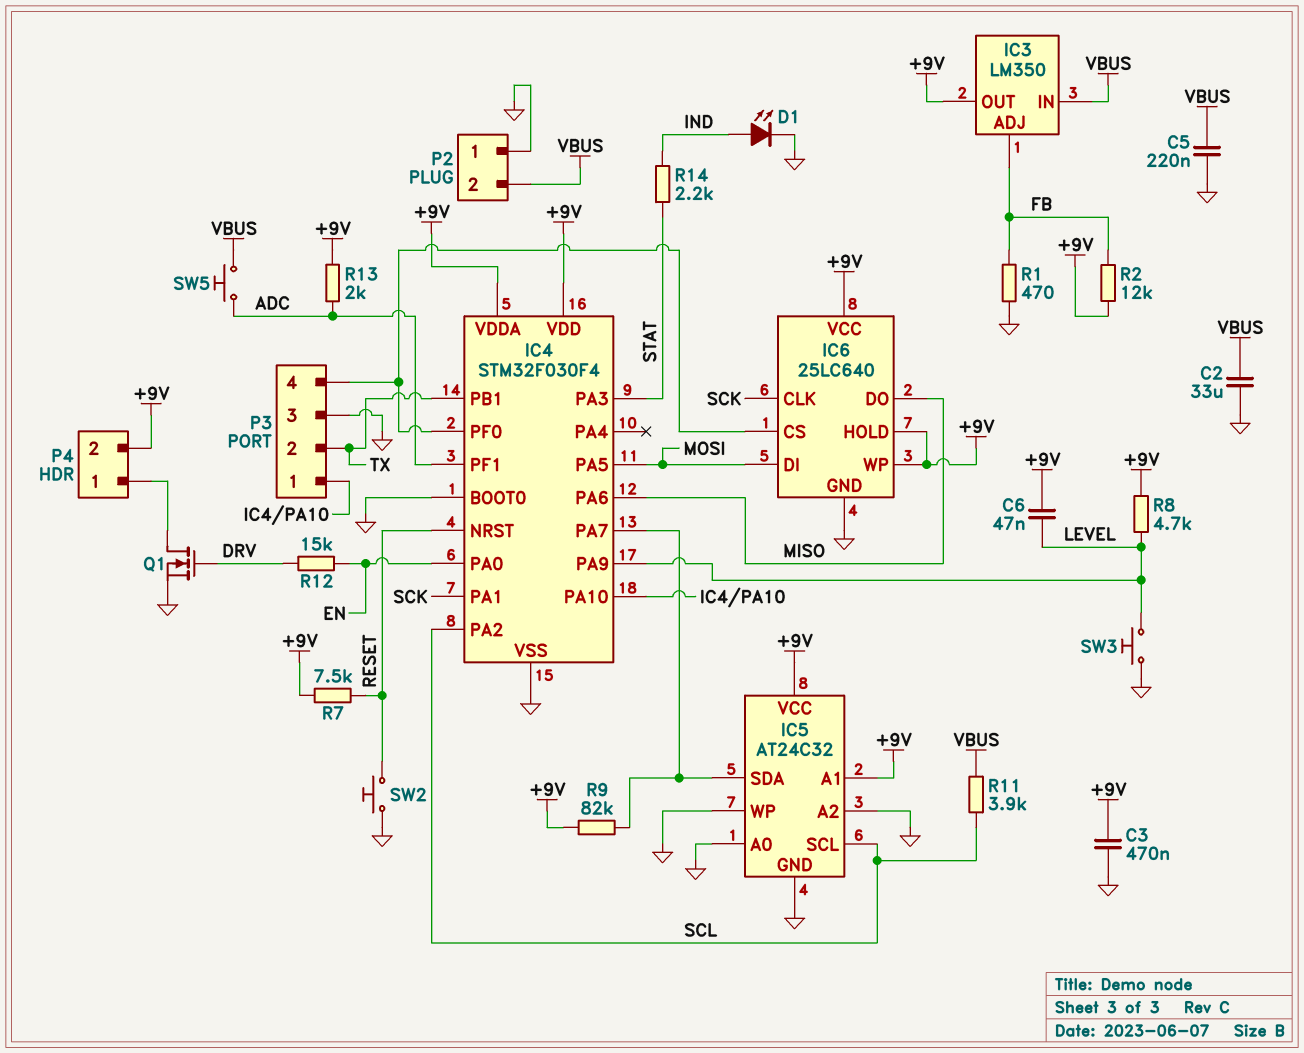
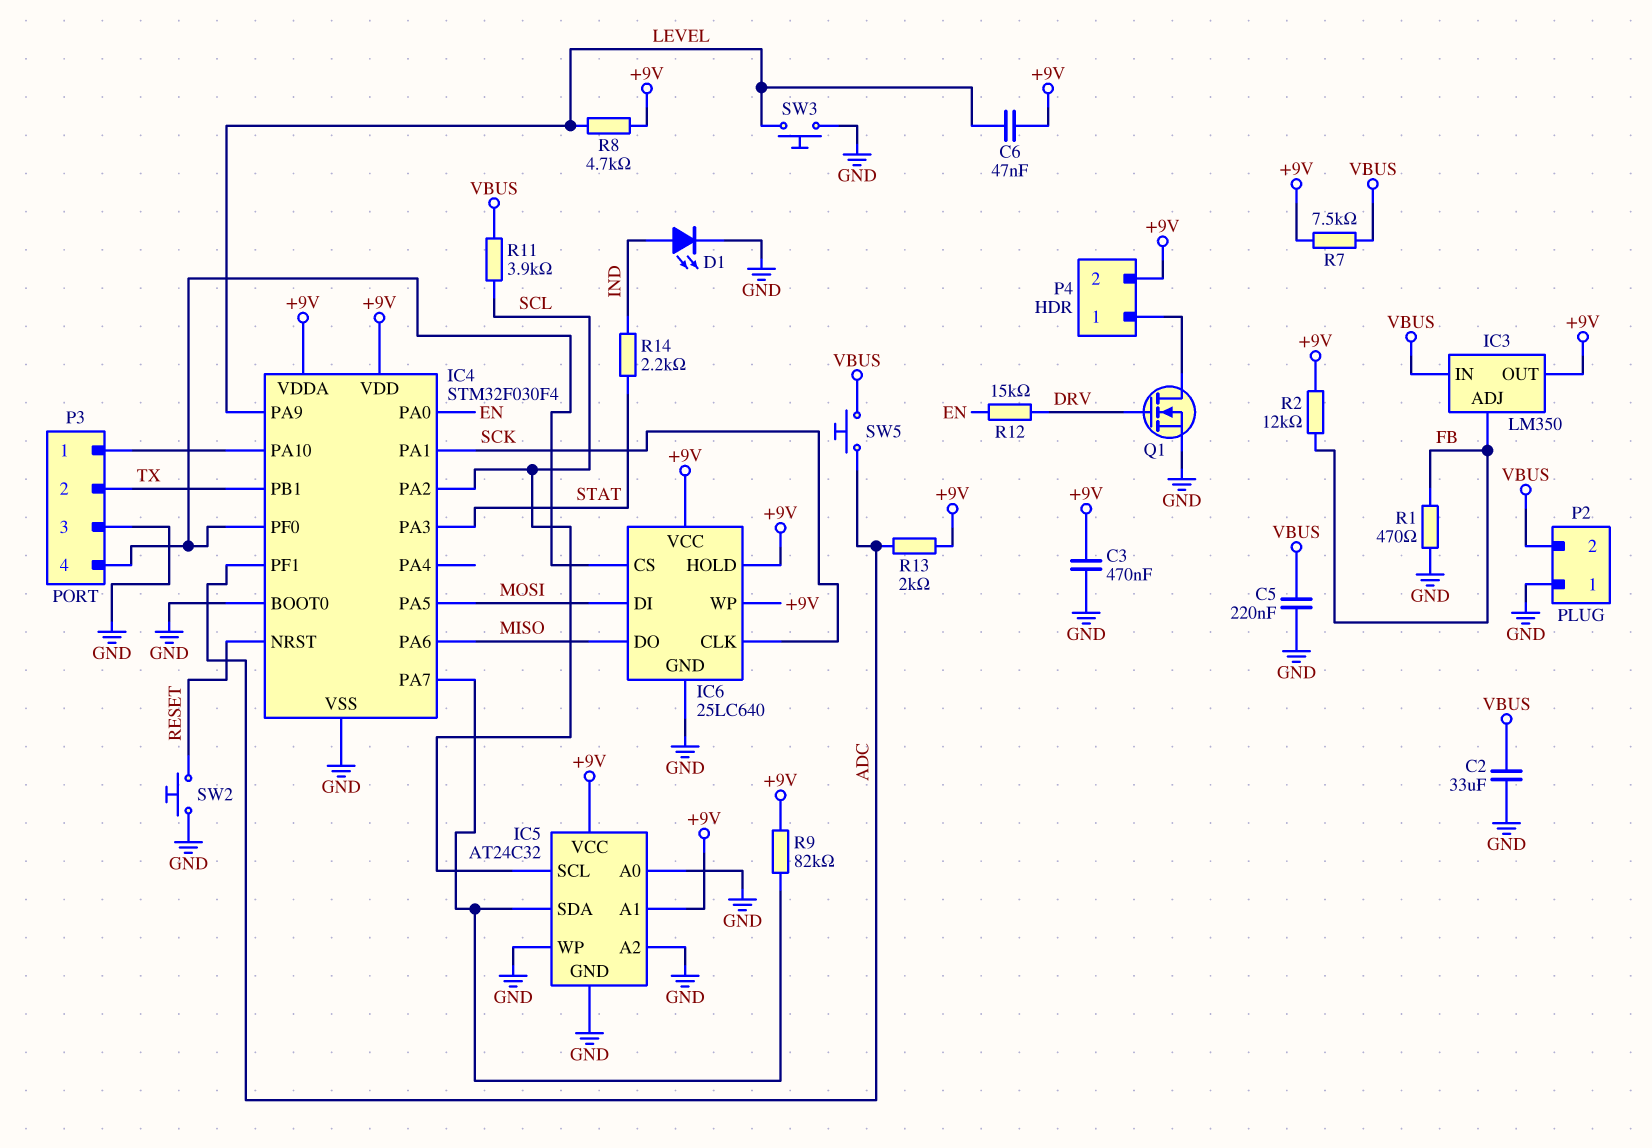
R7: 7.5k (+9V, RESET) -> 7.5k (+9V, VBUS)

